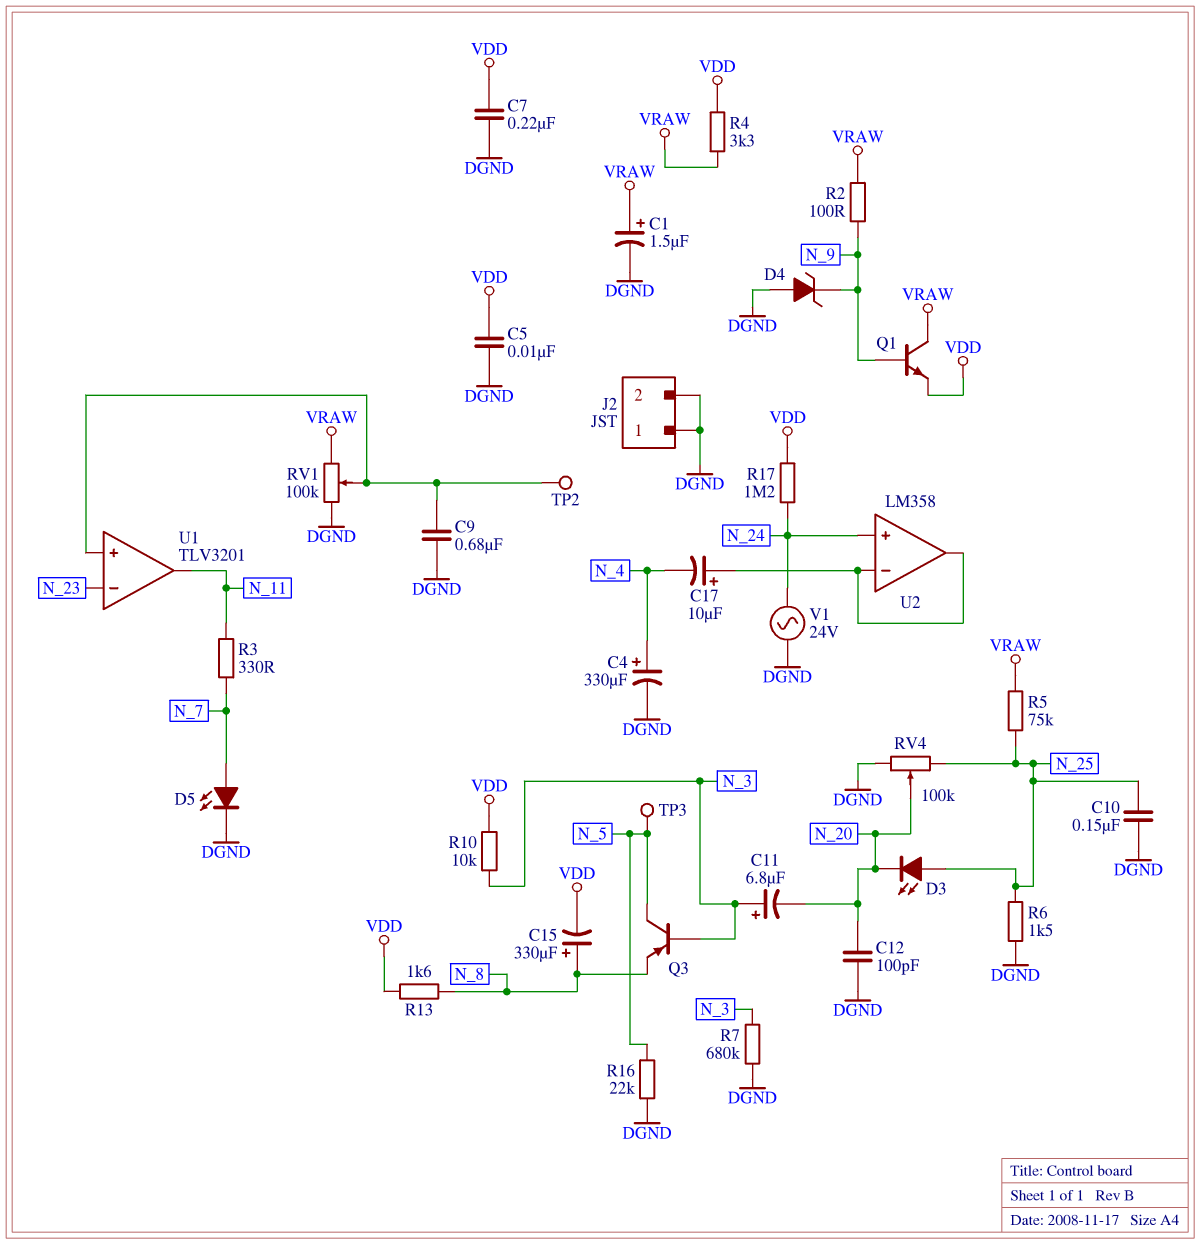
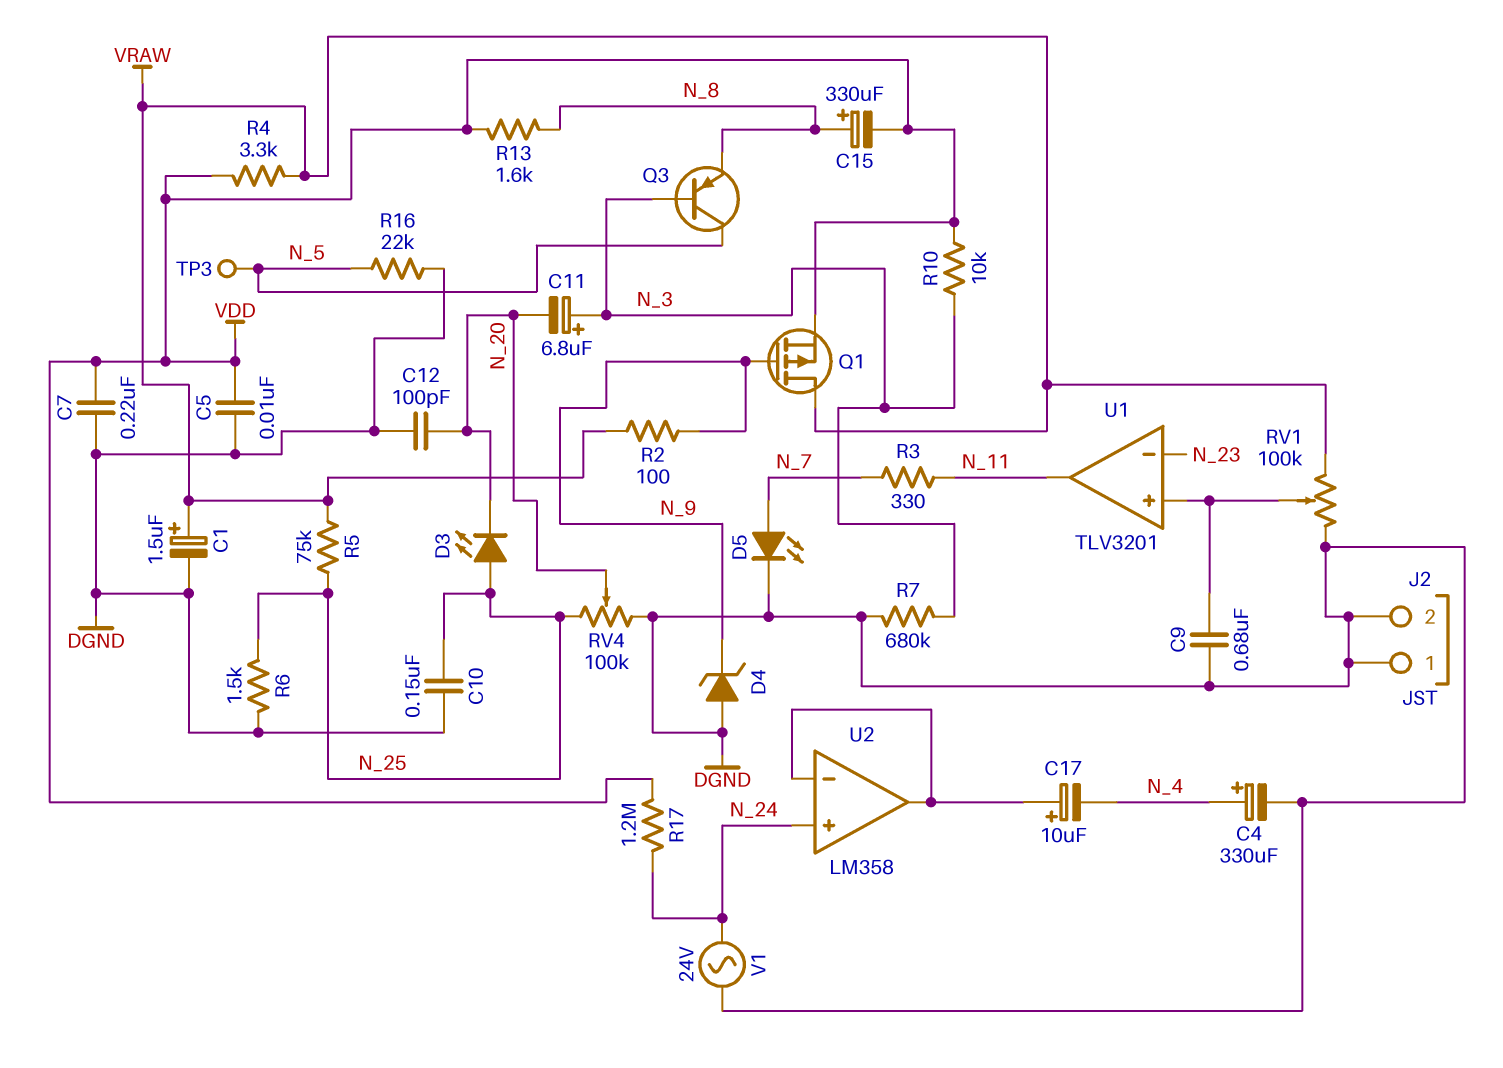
Q1: NPN (B N_9, C VRAW, E VDD) -> PMOS (G N_9, D VRAW, S VDD)
TP2: test point (U1/in+) -> none

